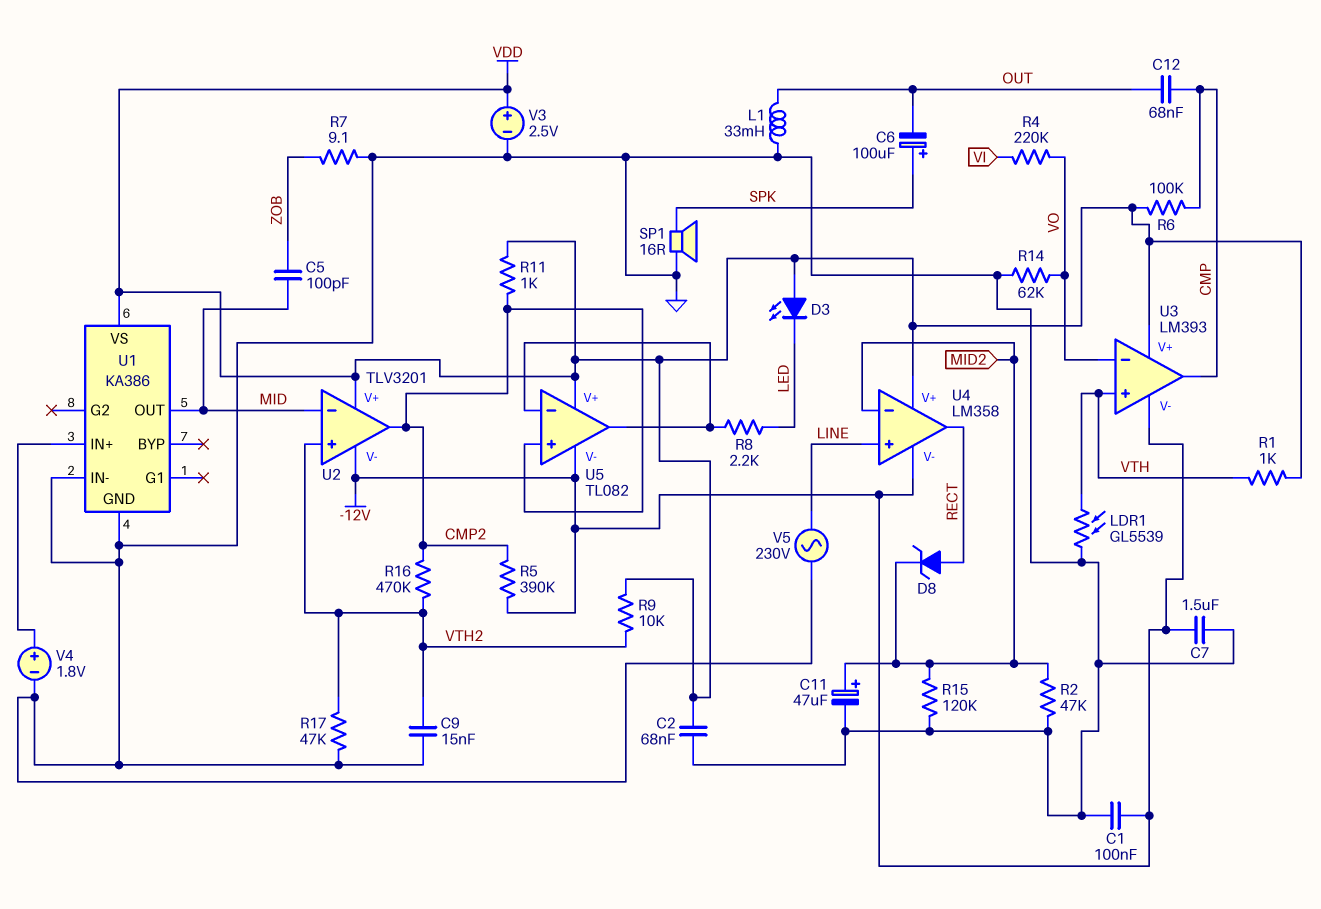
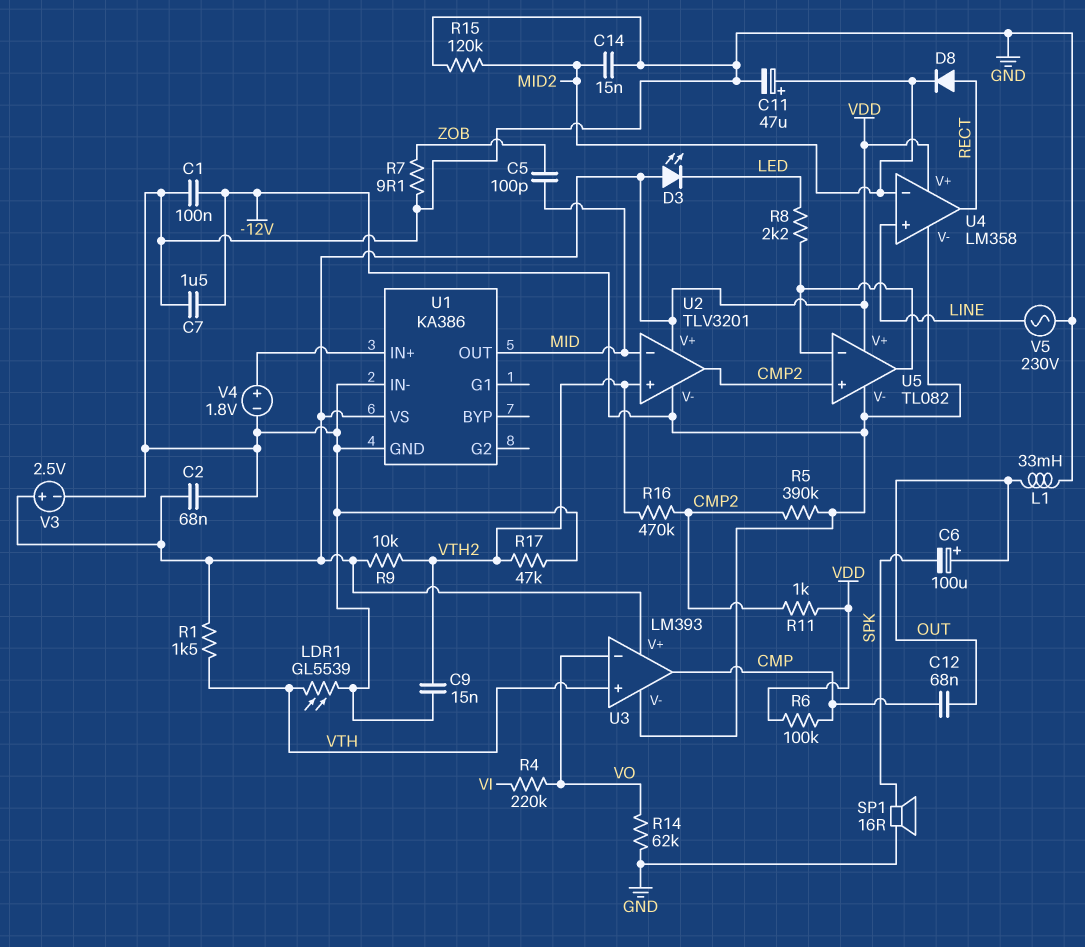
C6: 100uF (plus SPK, minus OUT) -> 100uF (plus OUT, minus SPK)
C14: none -> 15nF (GND, MID2)
D8: zener (A RECT, K MID2) -> diode (A RECT, K MID2)
R1: 1k (VDD, VTH) -> 1.5k (VDD, VTH)
R2: 47k (GND, MID2) -> none

